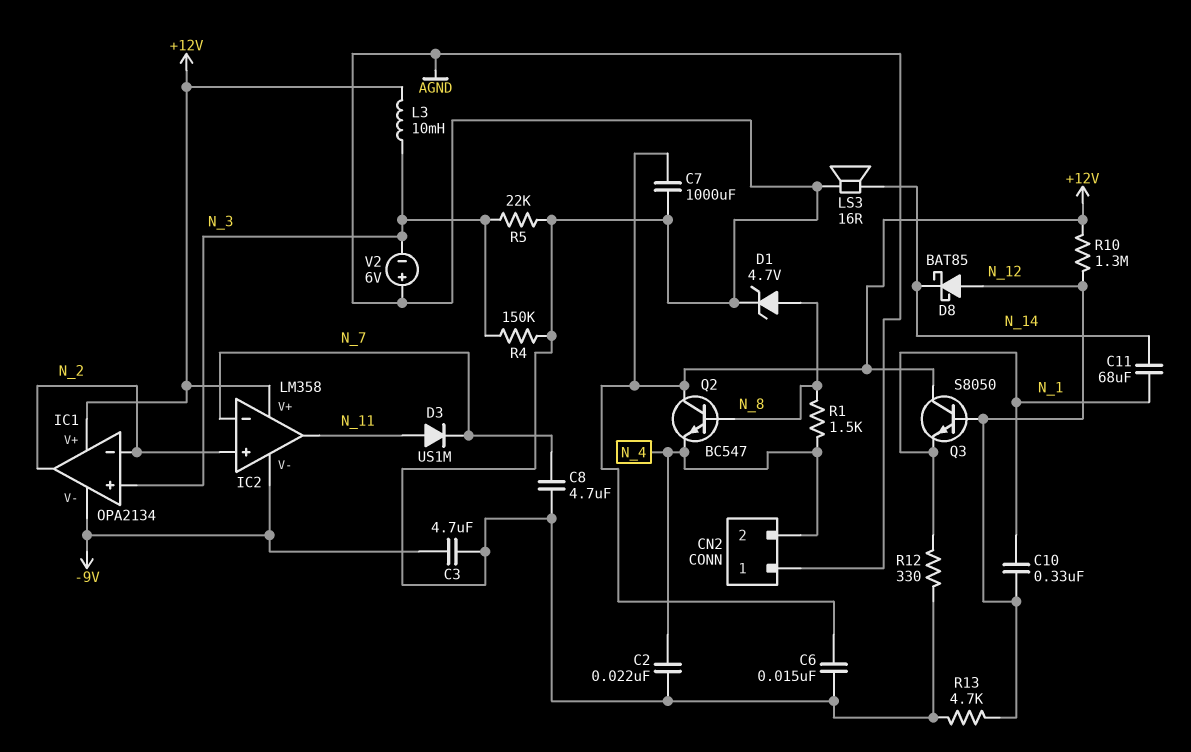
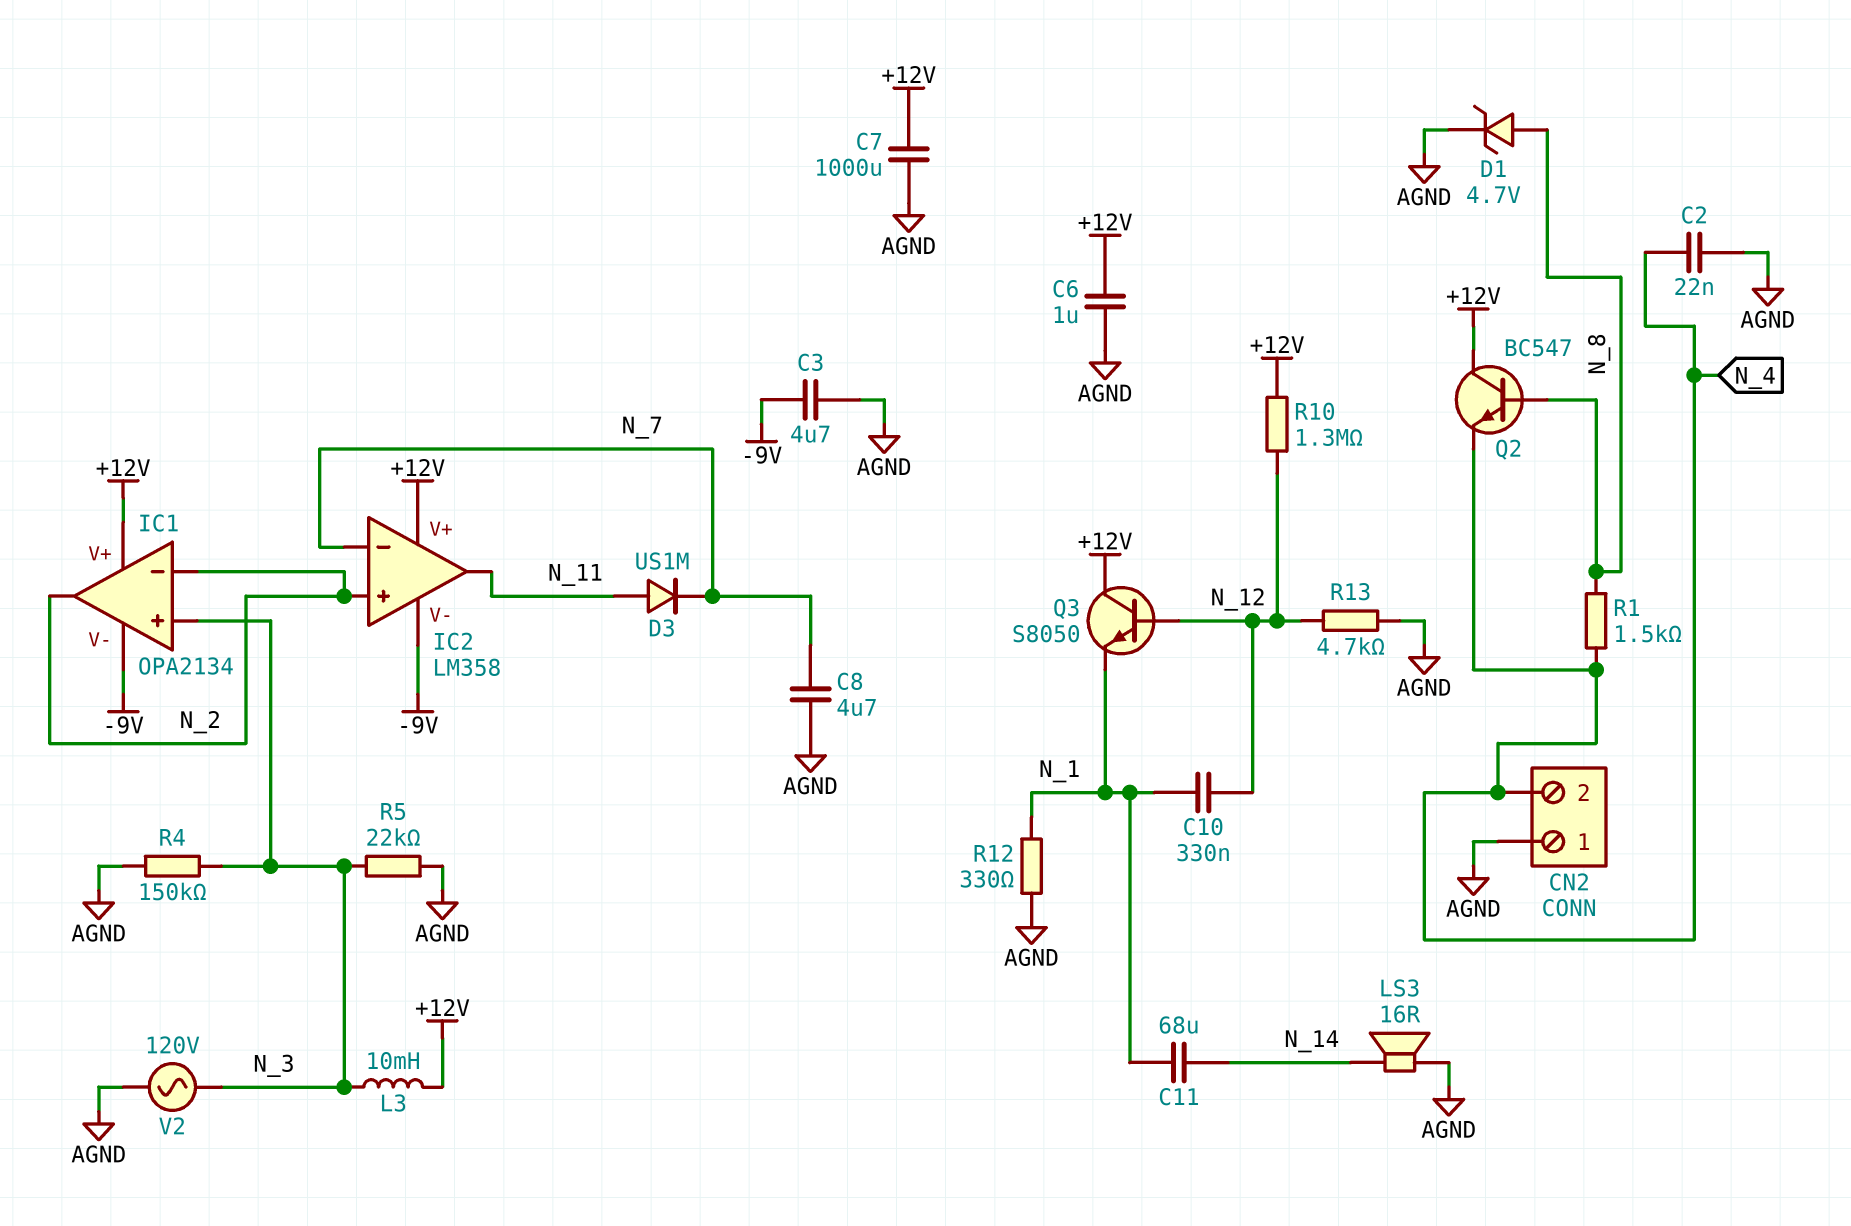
C6: 15nF (+12V, AGND) -> 1uF (+12V, AGND)
D8: schottky BAT85 (A N_12, K N_14) -> none
V2: 6V (plus AGND, minus N_3) -> AC 120V (AGND, N_3)

